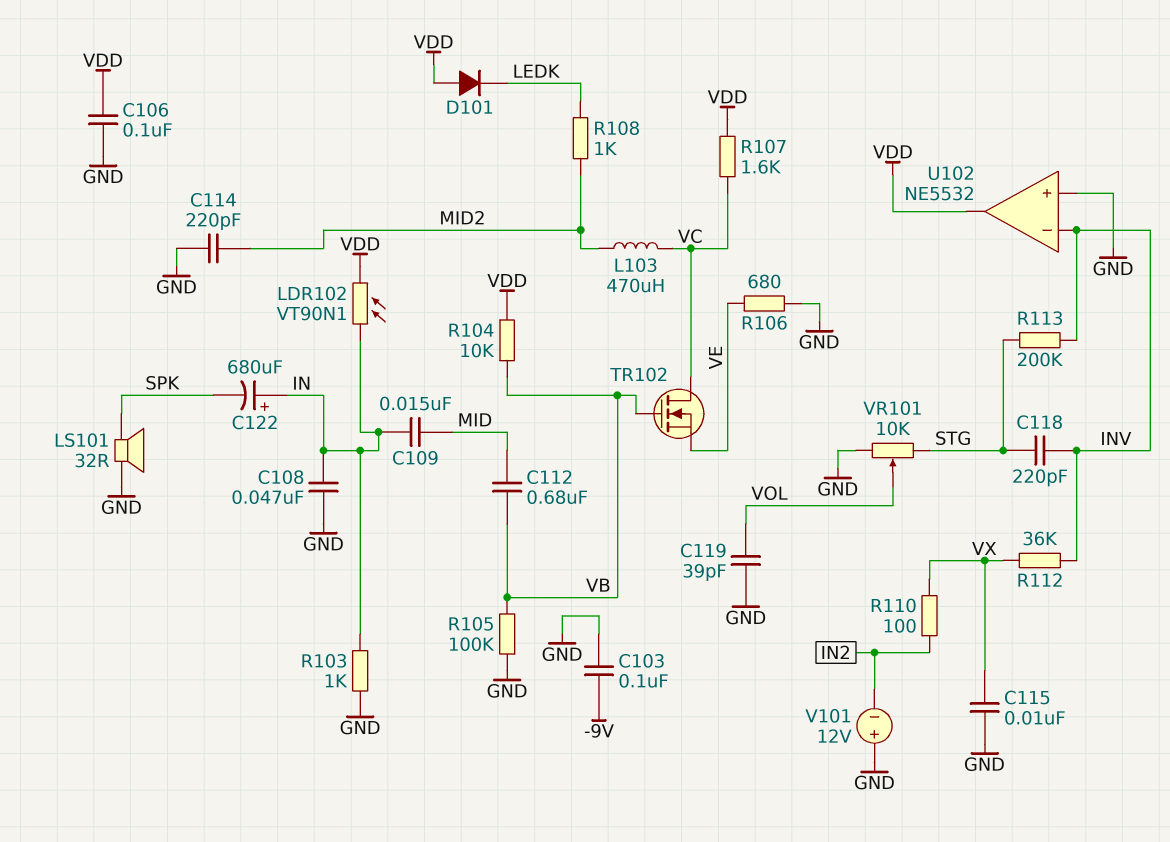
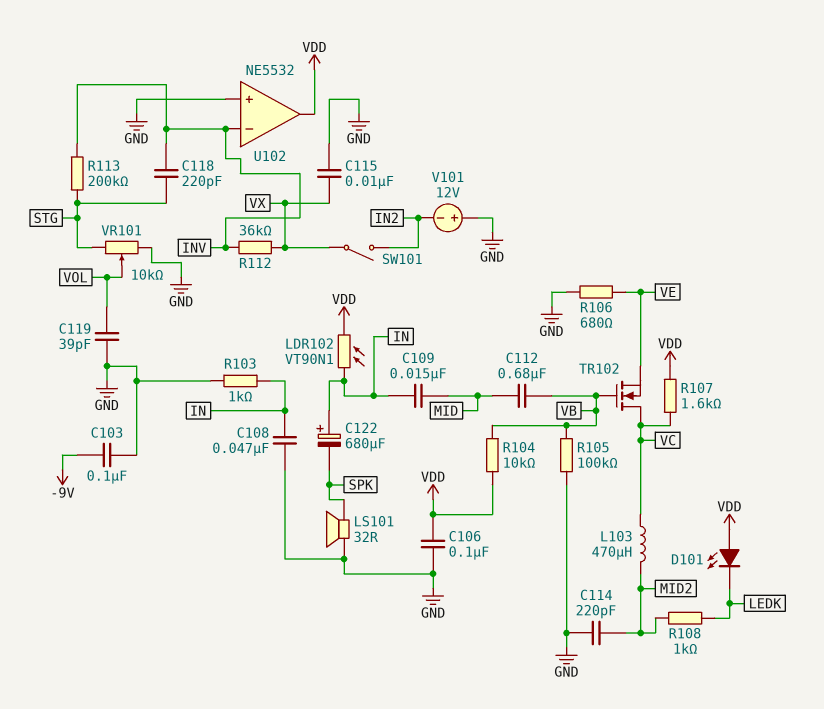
D101: diode (A VDD, K LEDK) -> LED (A VDD, K LEDK)
R110: 100 (IN2, VX) -> none
SW101: none -> switch (IN2, VX)

